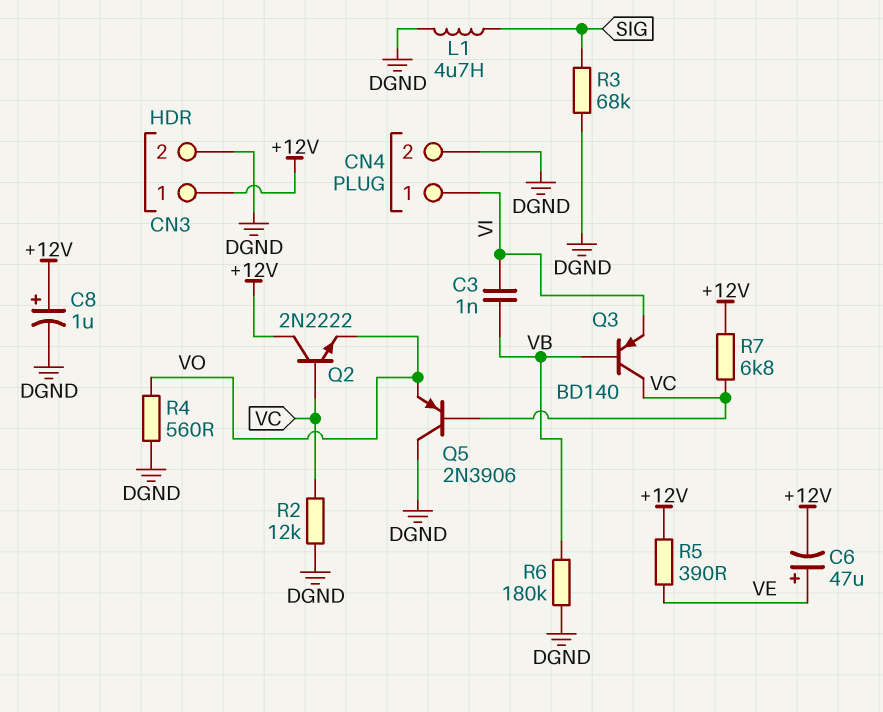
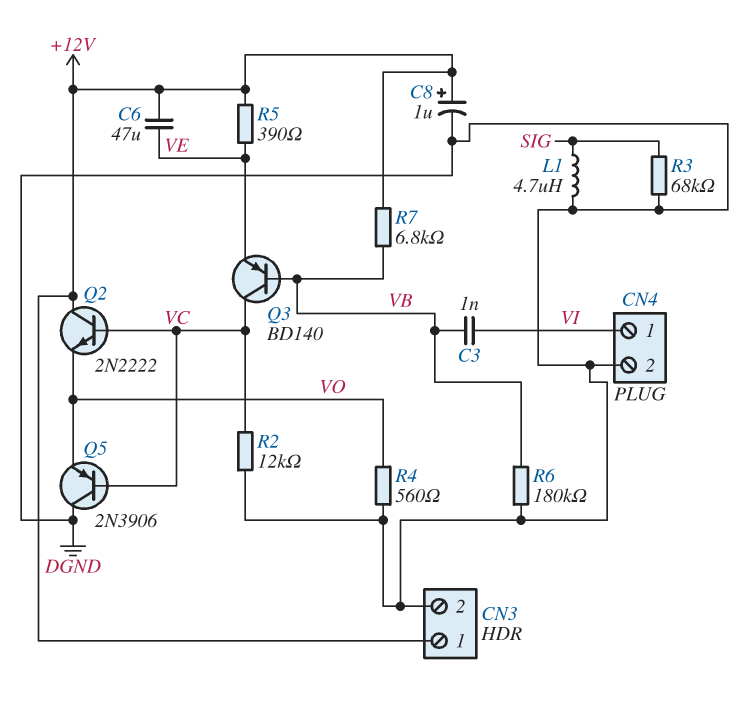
C6: 47uF (plus VE, minus +12V) -> 47uF (+12V, VE)
Q3: PNP BD140 (B VB, C VC, E VI) -> PNP BD140 (B VB, C VC, E VE)
R7: 6.8k (+12V, VC) -> 6.8k (+12V, VB)

